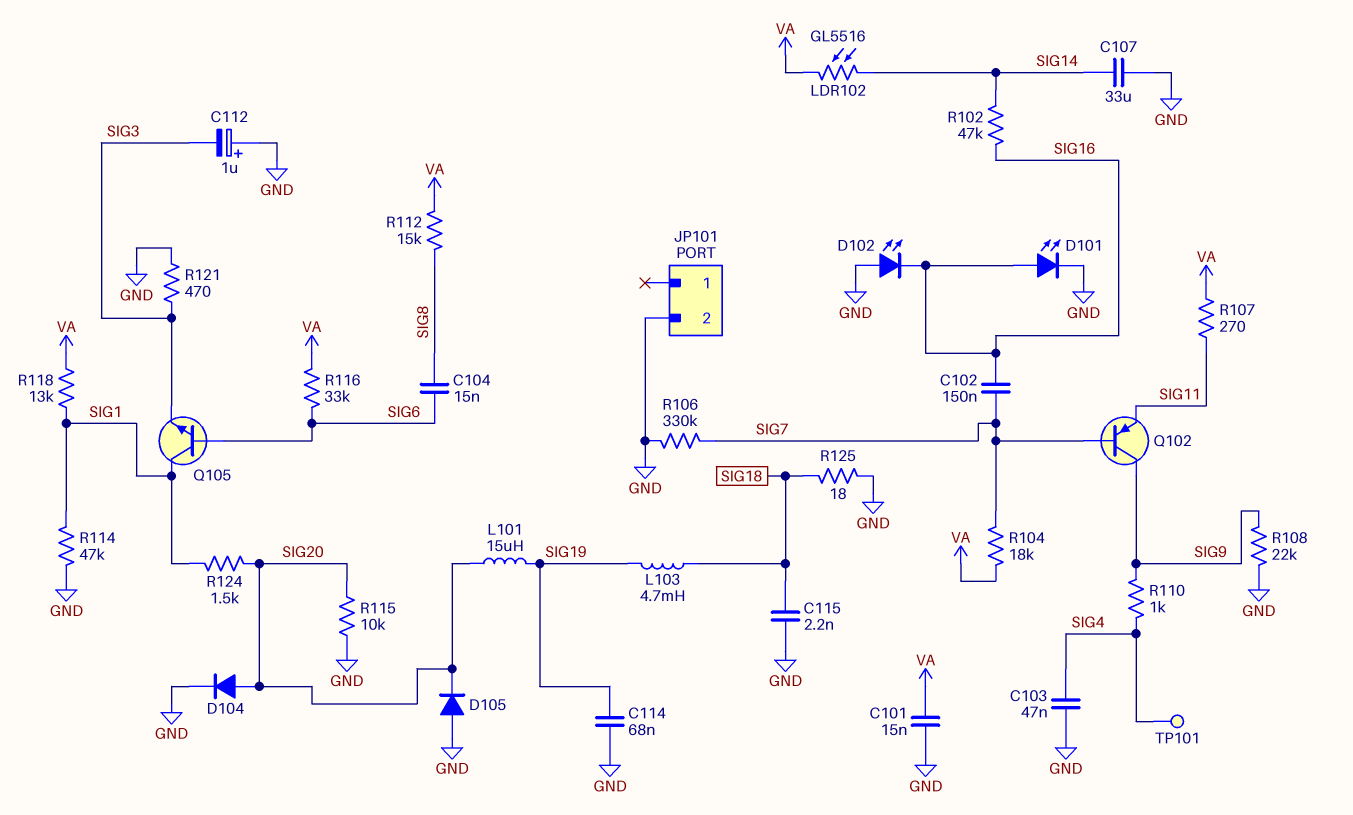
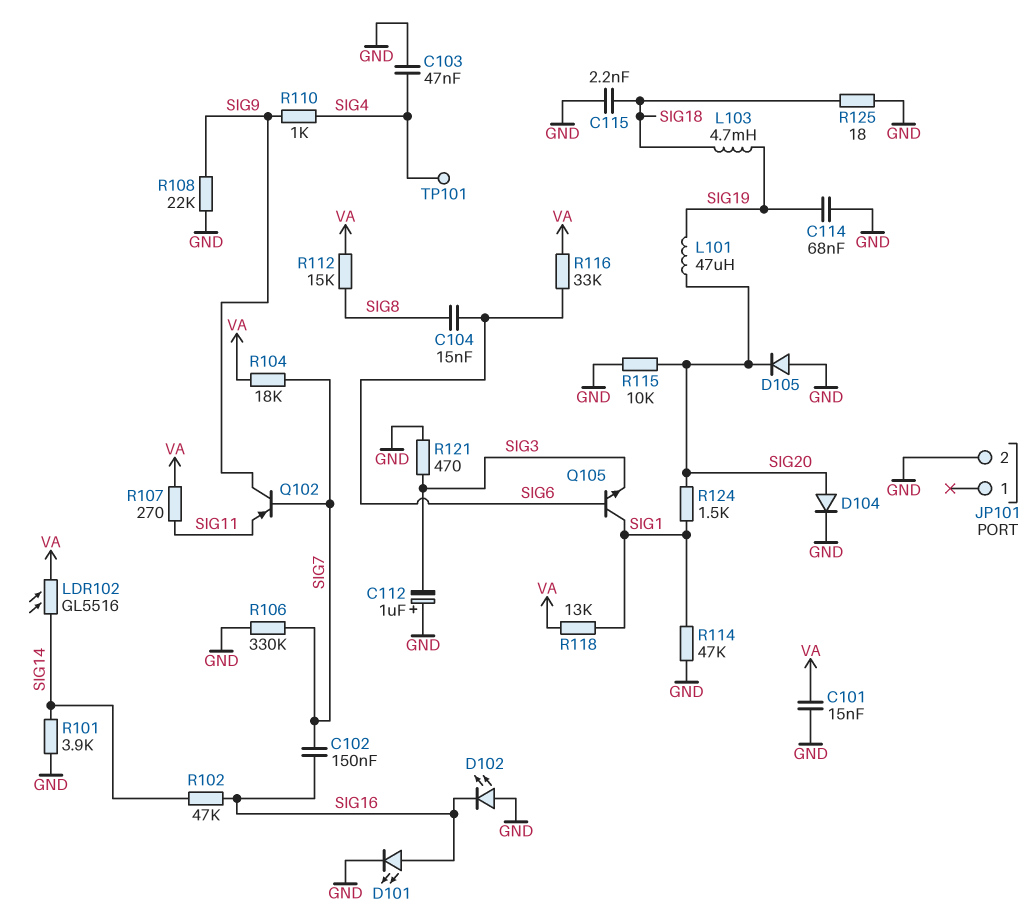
C107: 33uF (GND, SIG14) -> none
L101: 15uH (SIG19, SIG20) -> 47uH (SIG19, SIG20)
R101: none -> 3.9k (GND, SIG14)

